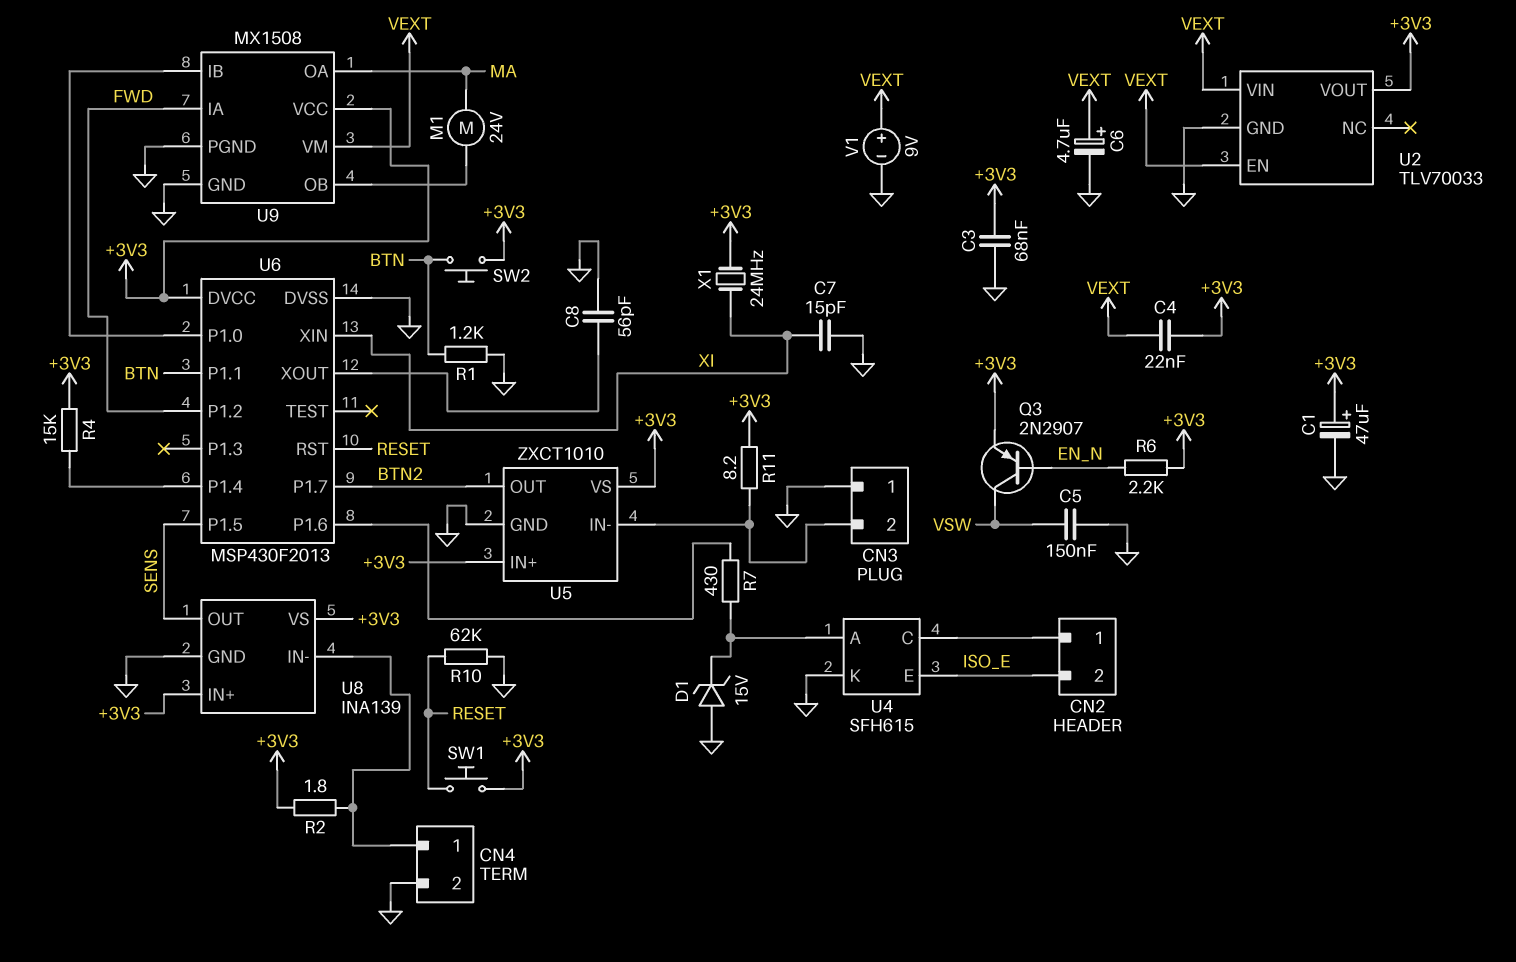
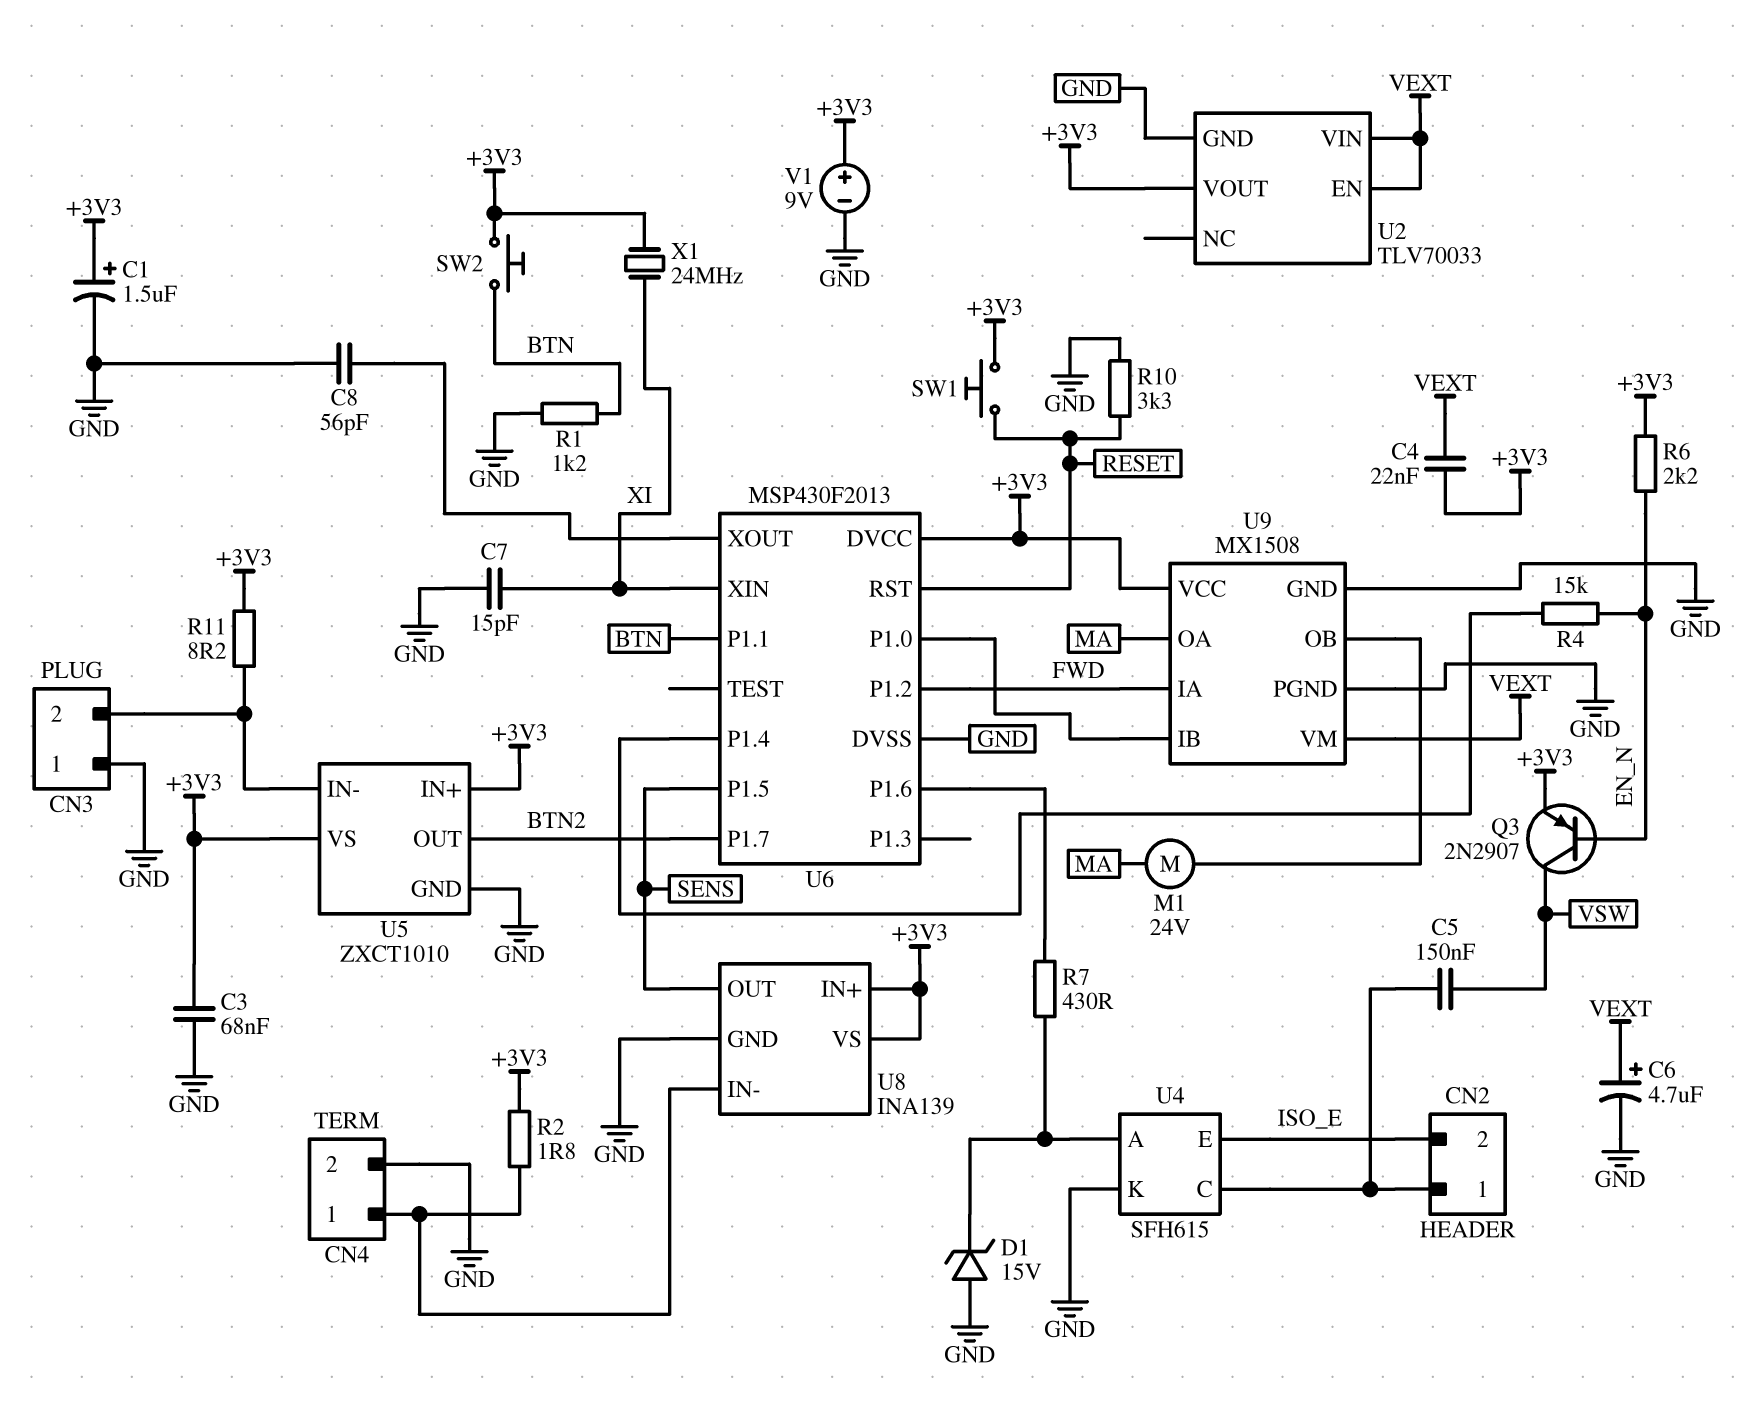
C1: 47uF (plus +3V3, minus GND) -> 1.5uF (plus +3V3, minus GND)
C5: 150nF (GND, VSW) -> 150nF (CN2/1, VSW)
R4: 15k (+3V3, U6/P1.4) -> 15k (EN_N, U6/P1.4)
R10: 62k (GND, RESET) -> 3.3k (GND, RESET)
V1: 9V (plus VEXT, minus GND) -> 9V (plus +3V3, minus GND)

